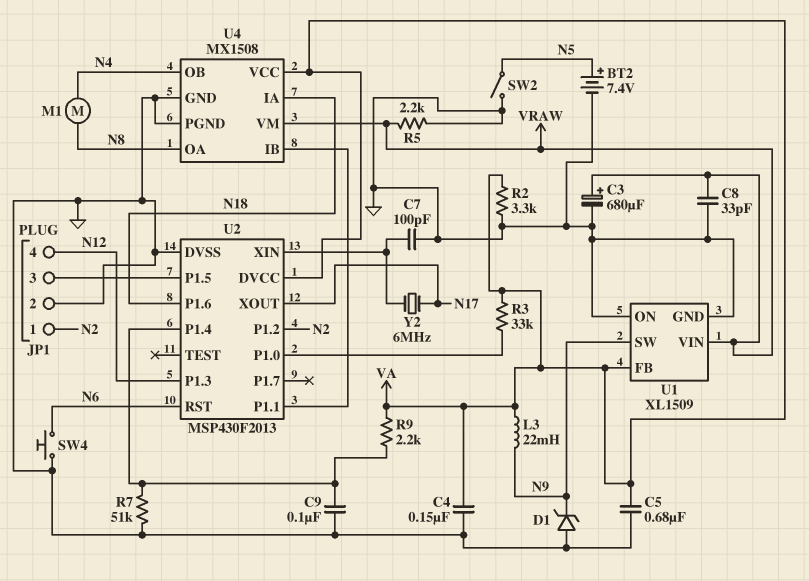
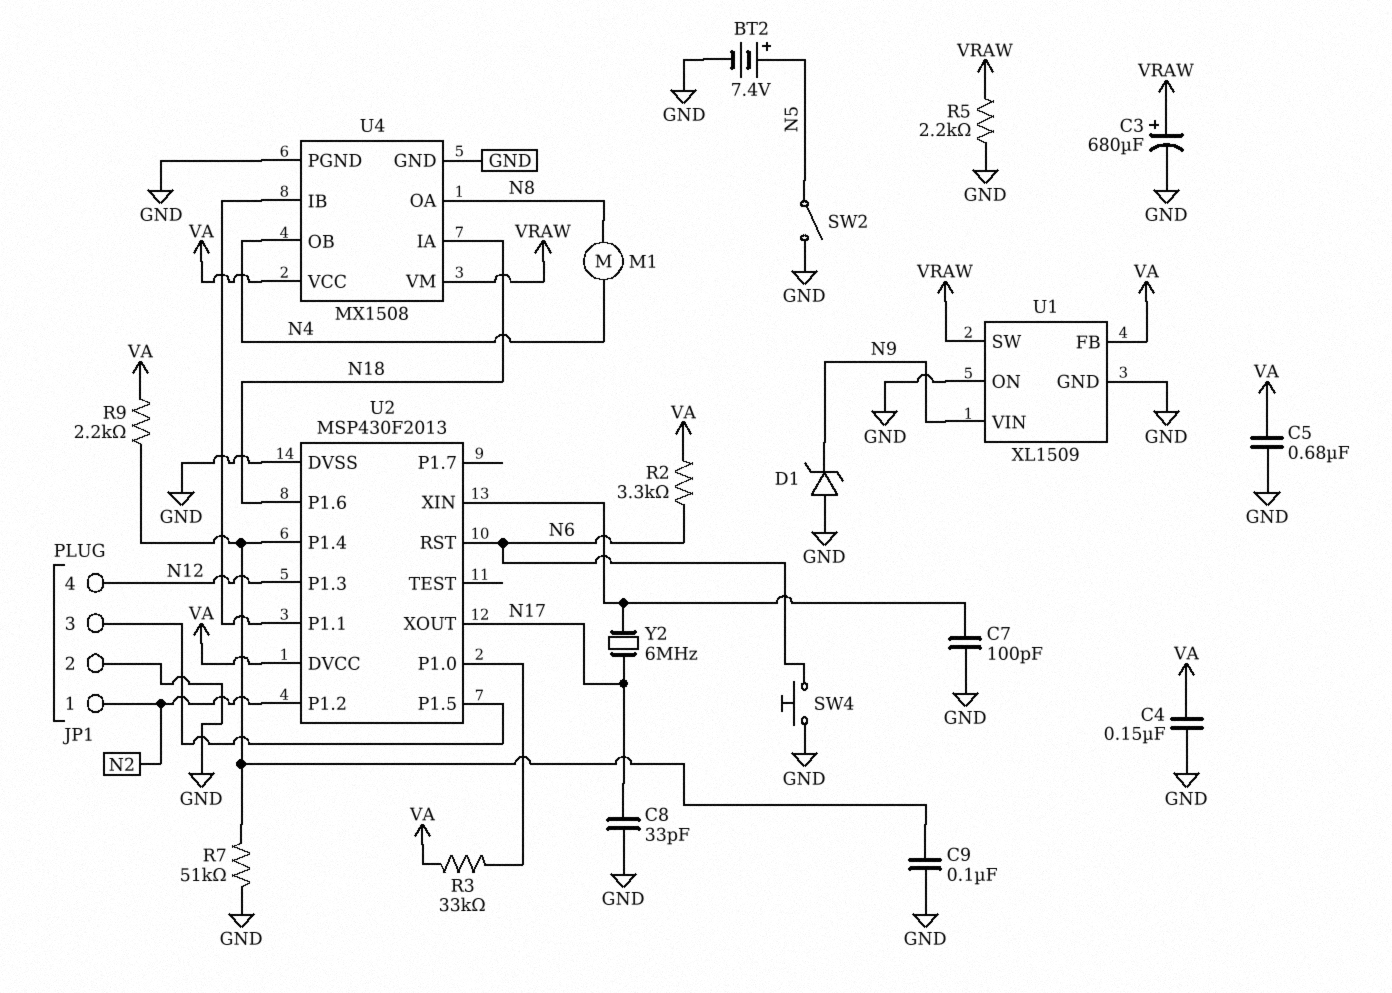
C8: 33pF (GND, VRAW) -> 33pF (GND, N17)
L3: 22mH (N9, VA) -> none
R2: 3.3k (GND, VA) -> 3.3k (N6, VA)
U1 pin SW: N9 -> VRAW
U1 pin VIN: VRAW -> N9

